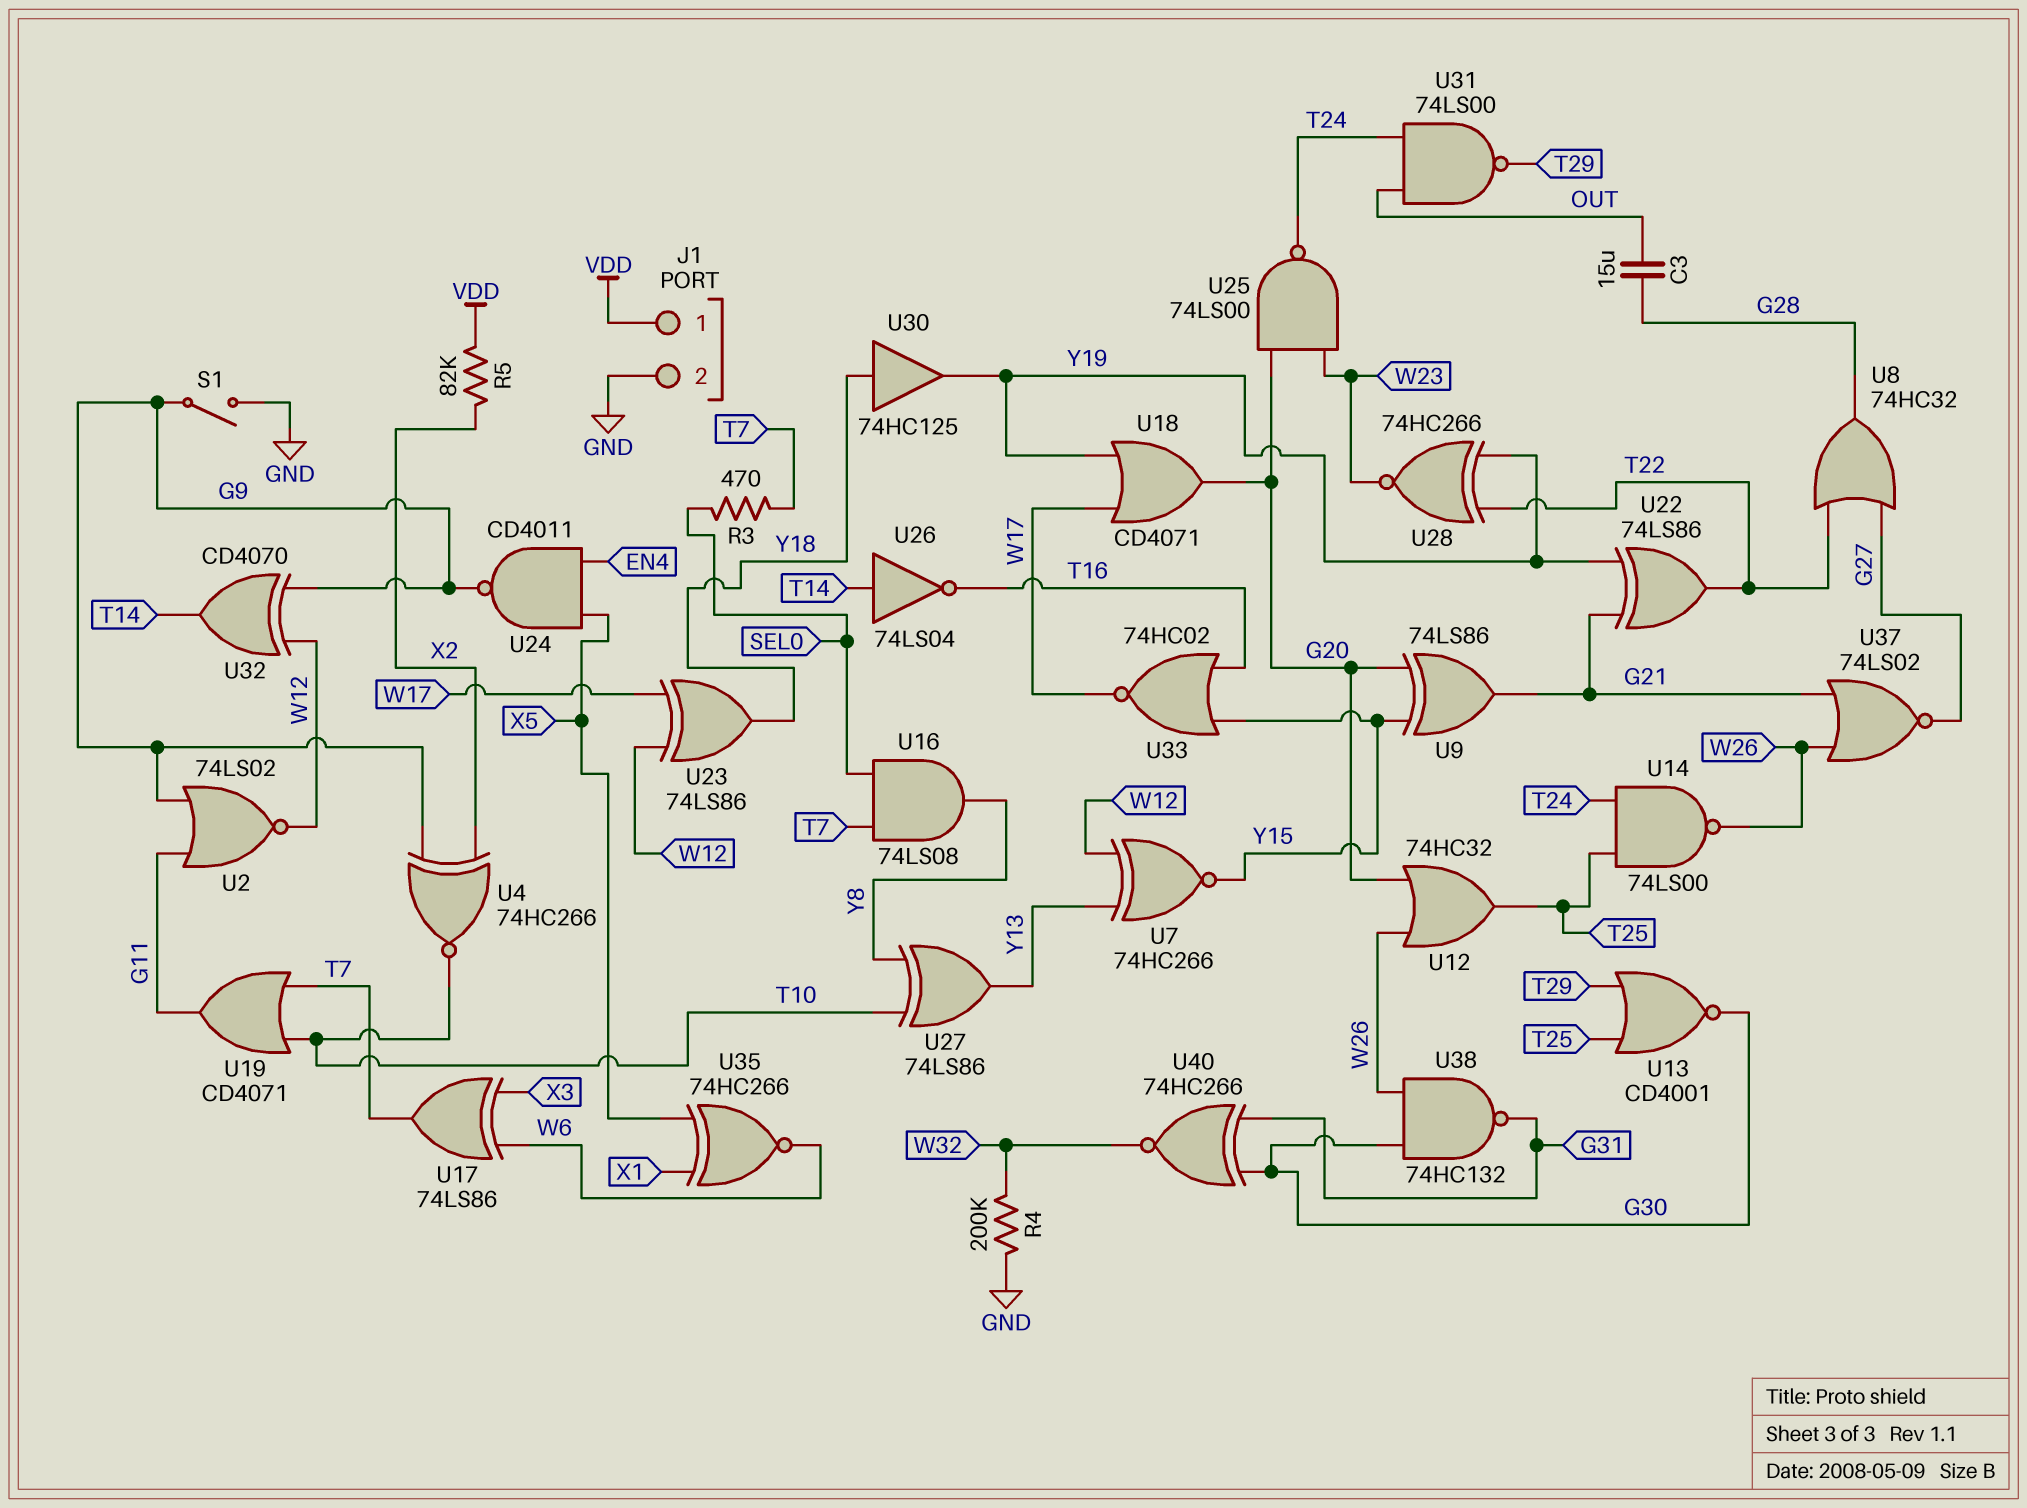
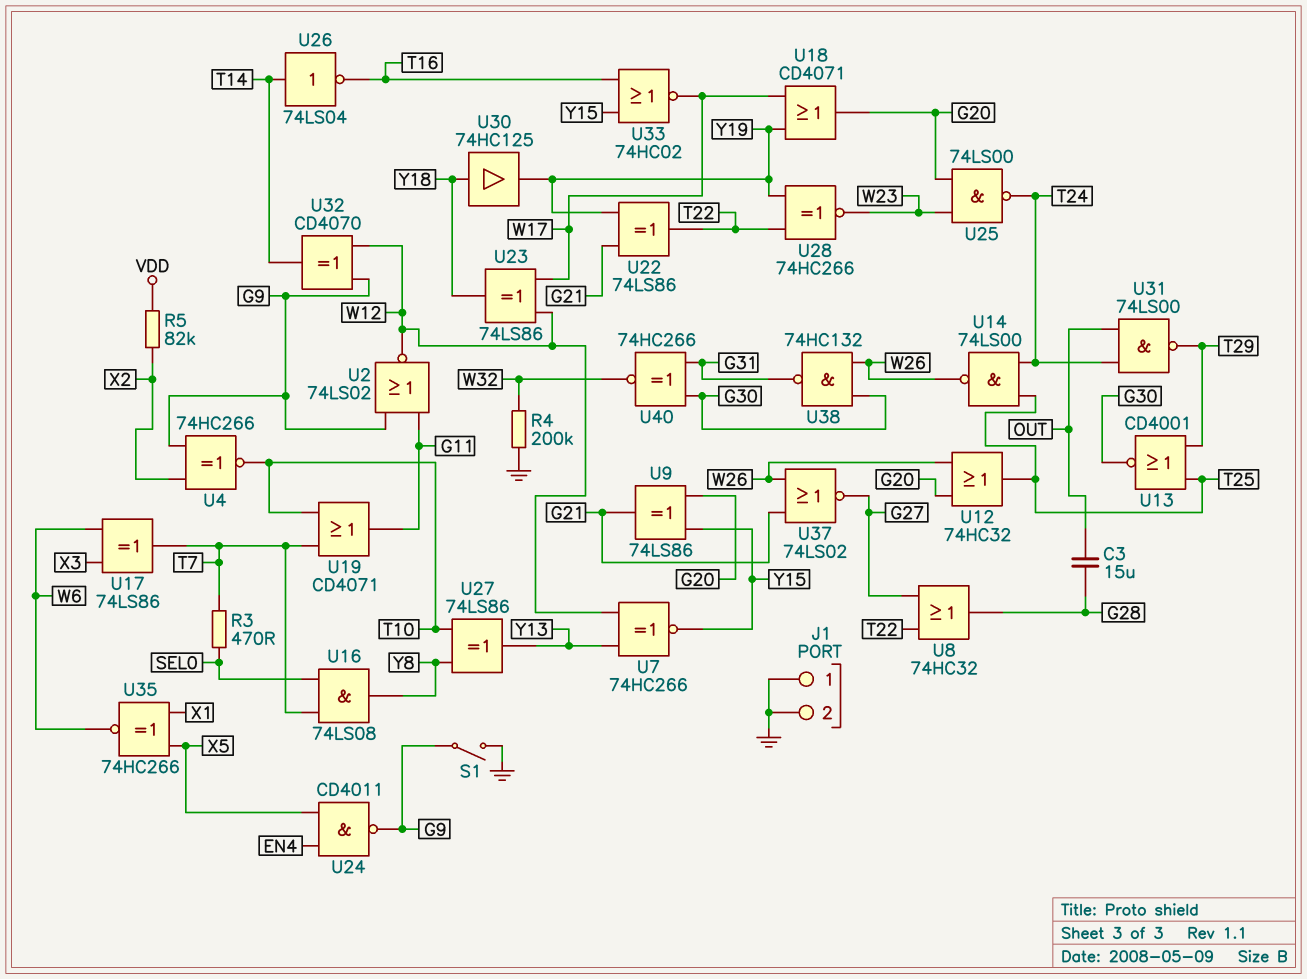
J1 pin 1: VDD -> GND

